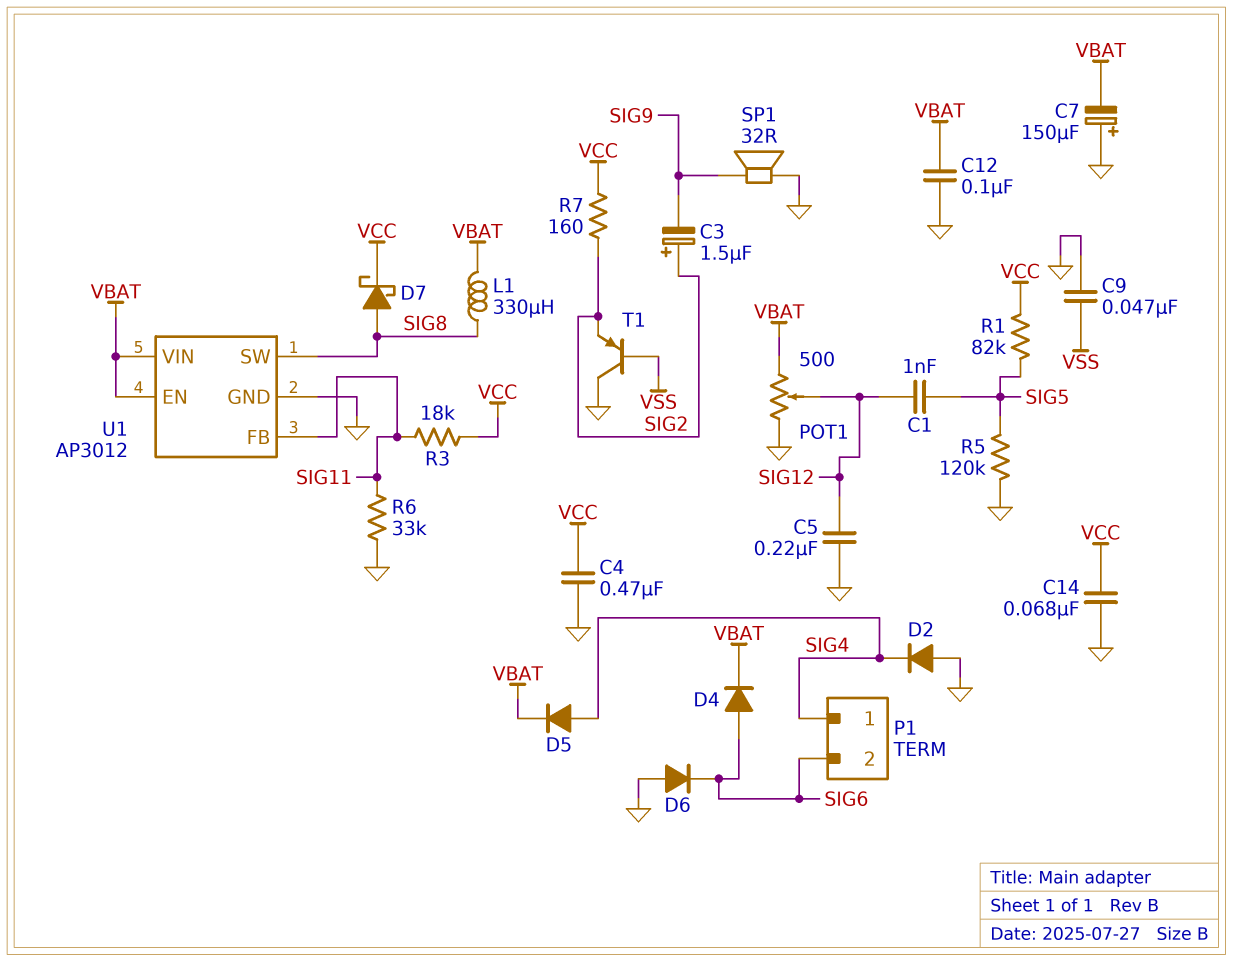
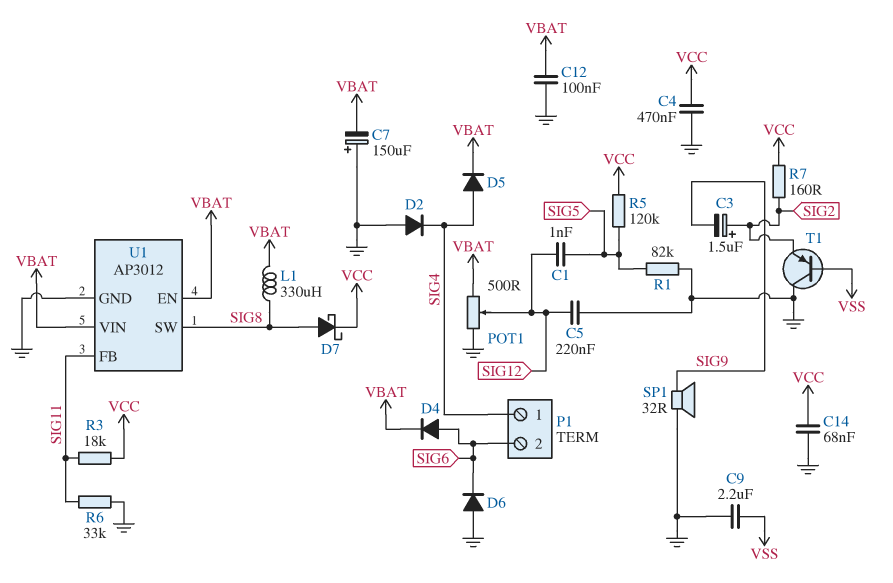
C9: 47nF (GND, VSS) -> 2.2uF (GND, VSS)
R1: 82k (SIG5, VCC) -> 82k (GND, SIG5)
R5: 120k (GND, SIG5) -> 120k (SIG5, VCC)

